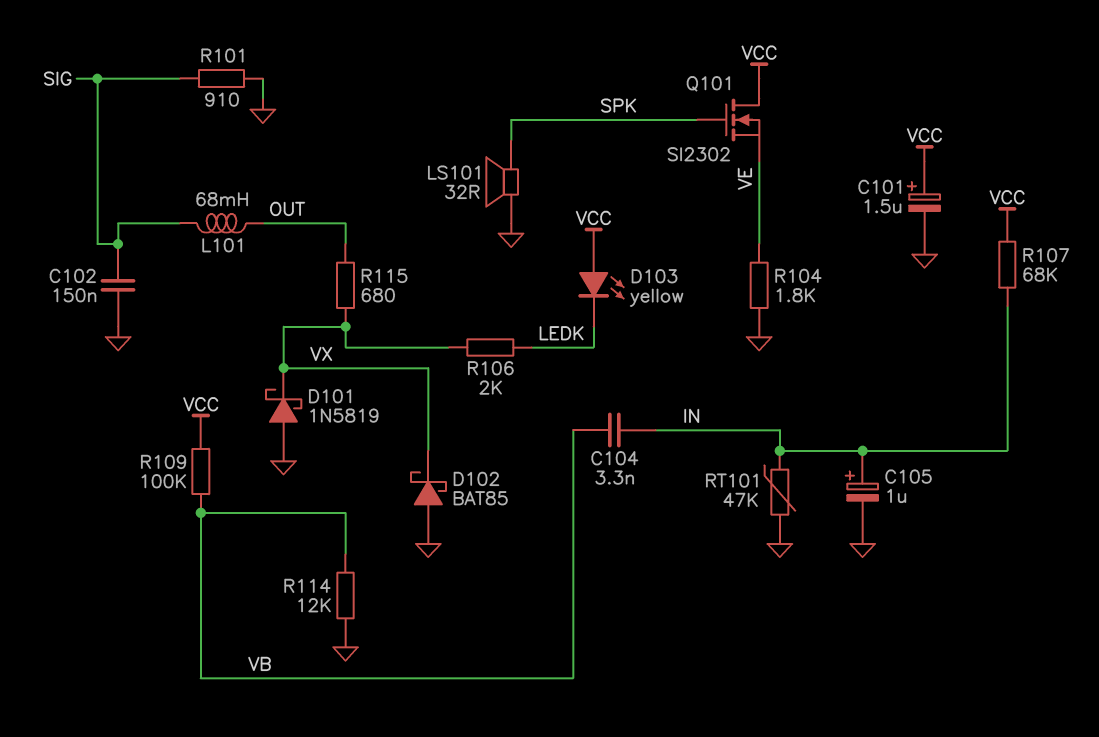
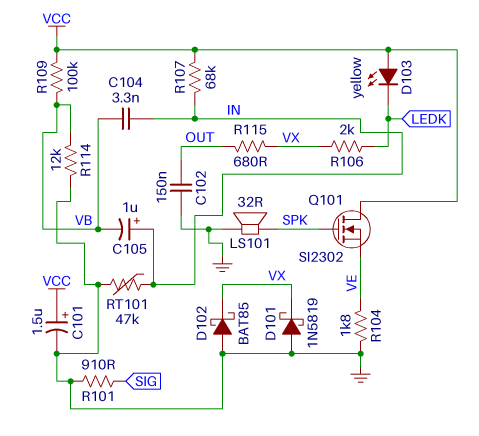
C102: 150nF (GND, SIG) -> 150nF (GND, OUT)
C105: 1uF (plus IN, minus GND) -> 1uF (plus IN, minus VB)
L101: 68mH (OUT, SIG) -> none

